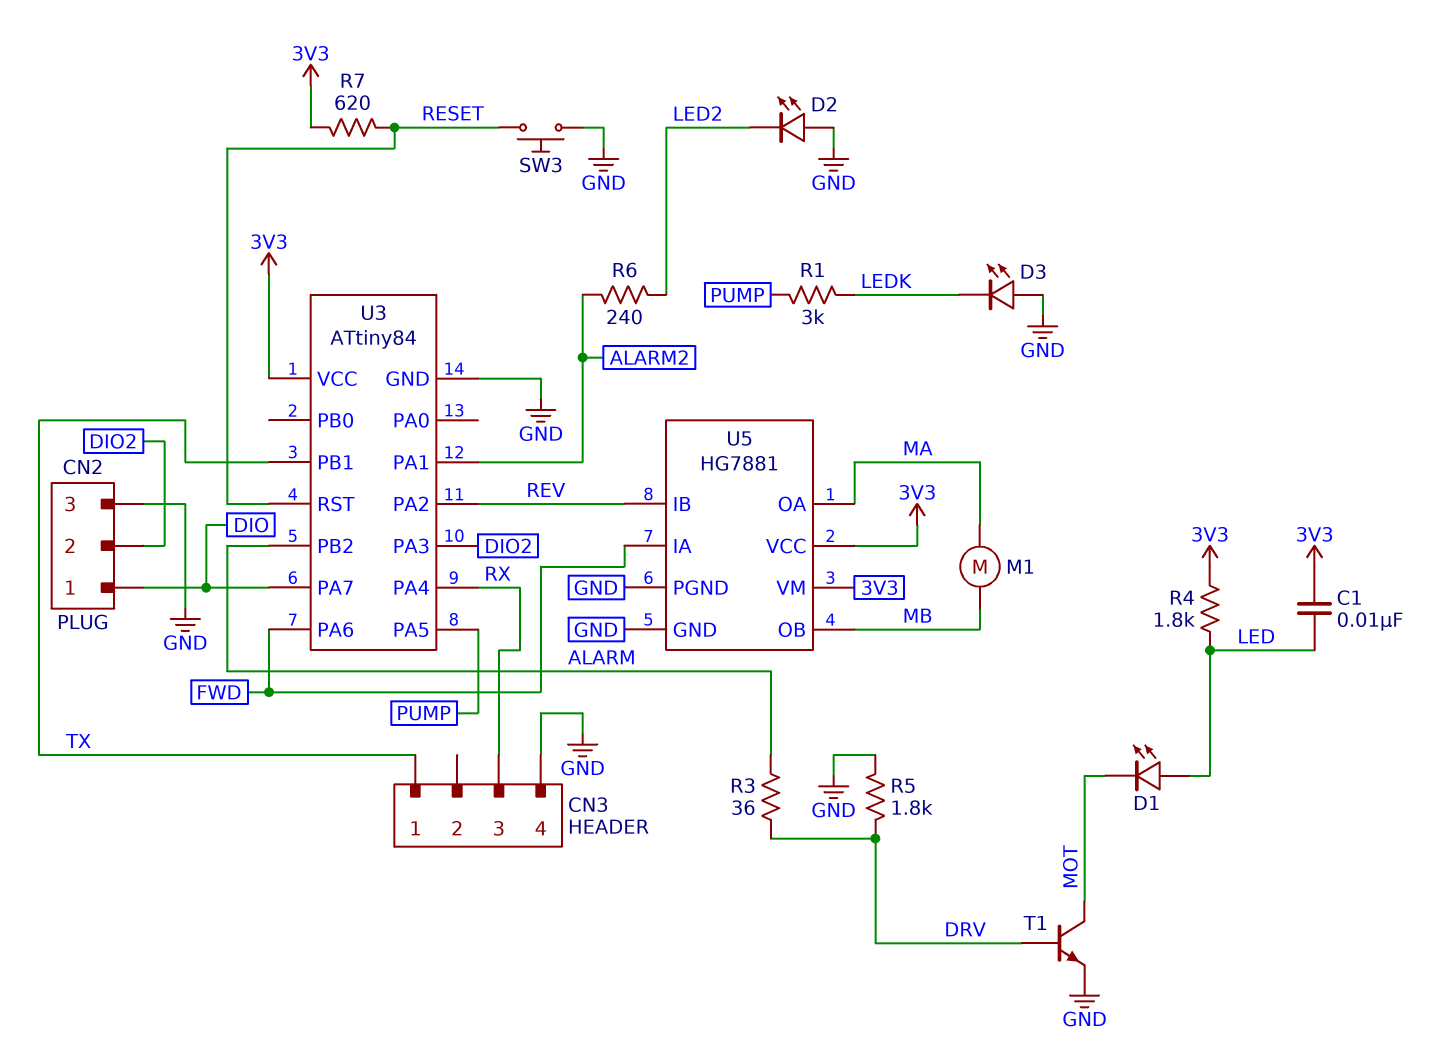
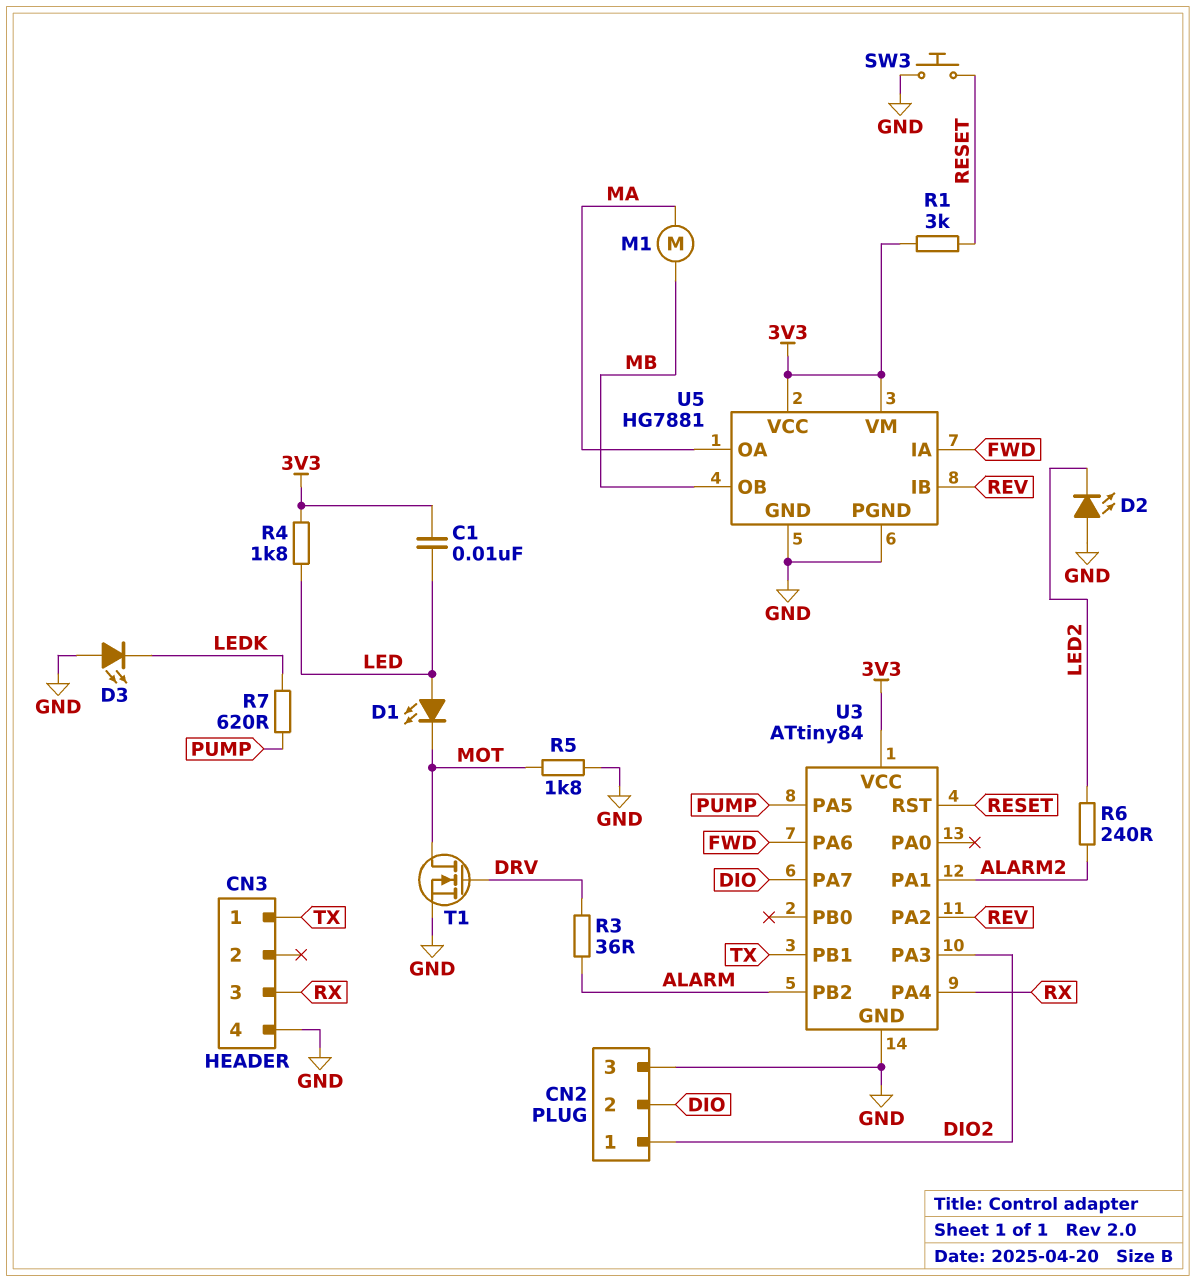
CN2 pin 1: DIO -> DIO2
CN2 pin 2: DIO2 -> DIO
R1: 3k (LEDK, PUMP) -> 3k (3V3, RESET)
R5: 1.8k (DRV, GND) -> 1.8k (GND, MOT)
R7: 620 (3V3, RESET) -> 620 (LEDK, PUMP)
T1: NPN (B DRV, C MOT, E GND) -> NMOS (G DRV, D MOT, S GND)

